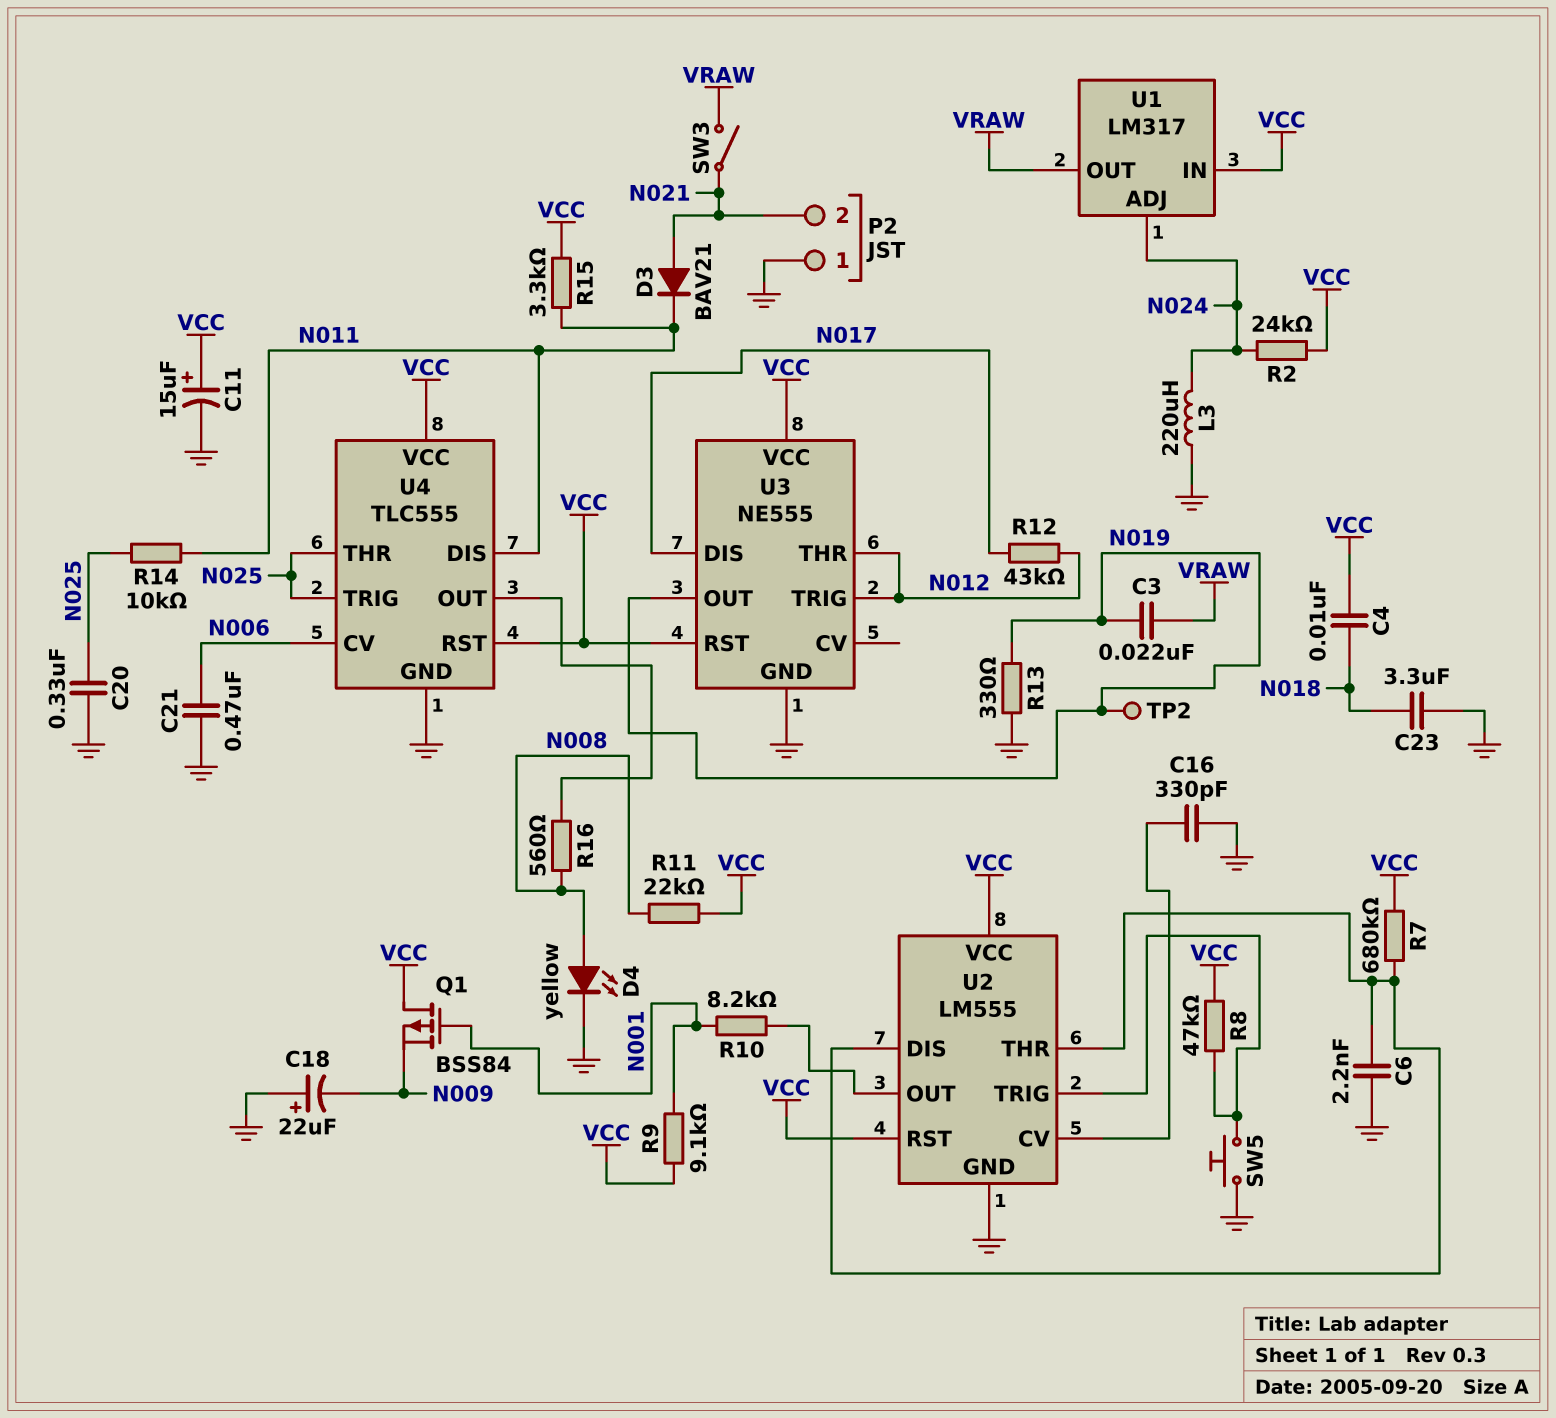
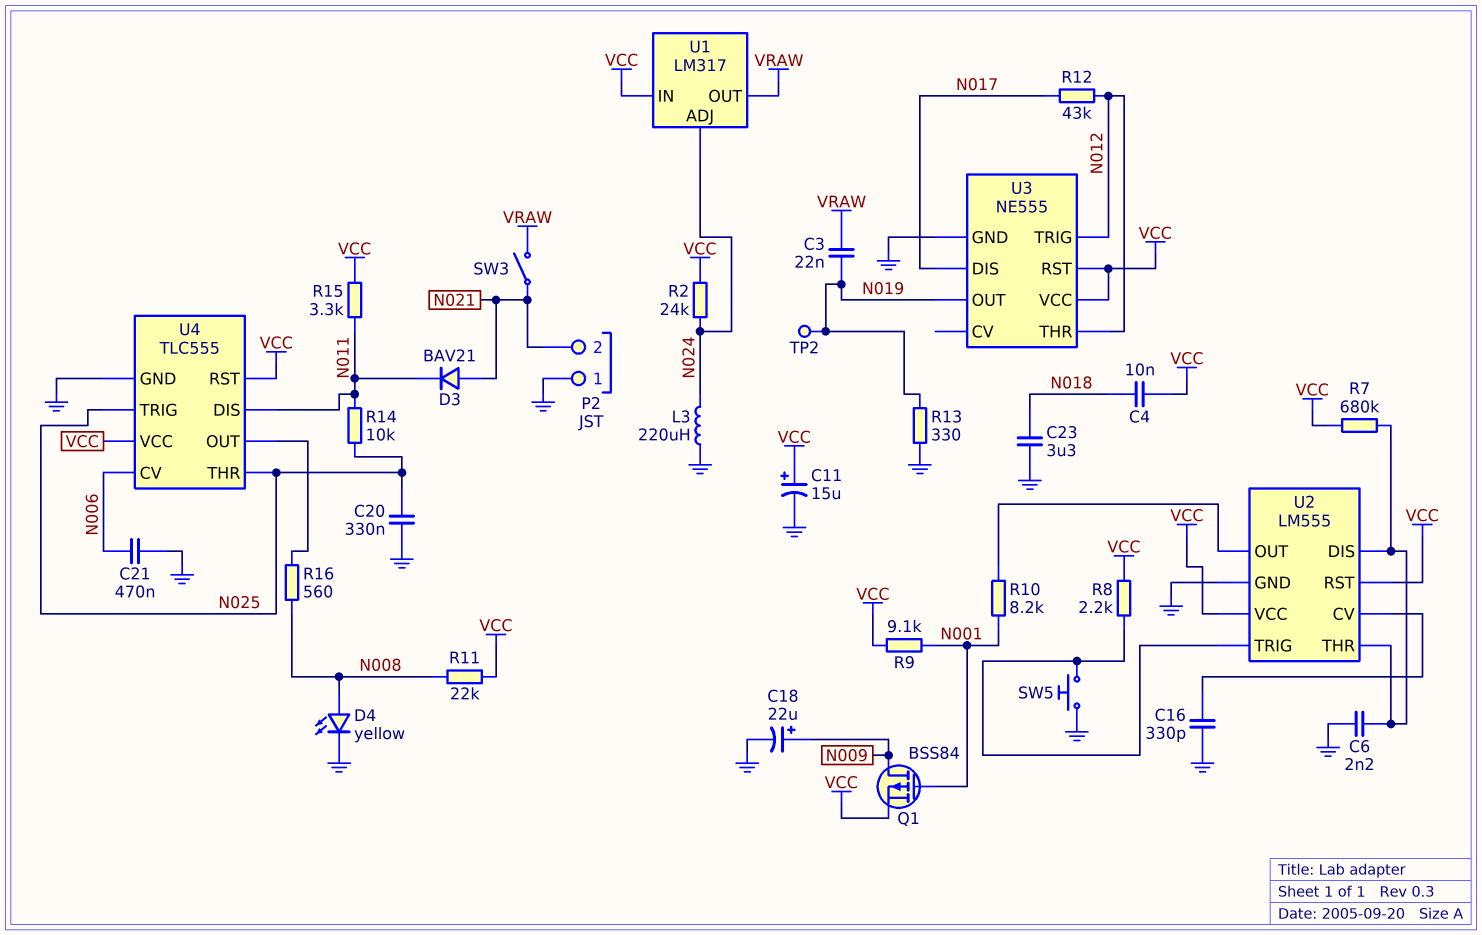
C18: 22uF (plus GND, minus N009) -> 22uF (plus N009, minus GND)
Q1: PMOS BSS84 (G N001, D VCC, S N009) -> PMOS BSS84 (G N001, D N009, S VCC)
R8: 47k (U2/TRIG, VCC) -> 2.2k (U2/TRIG, VCC)

